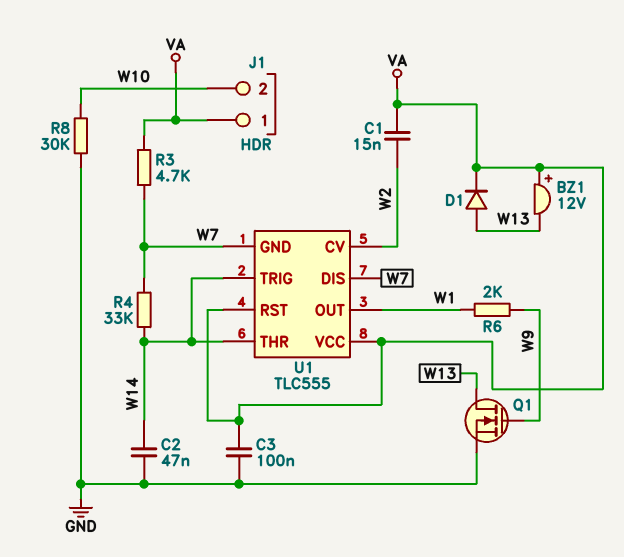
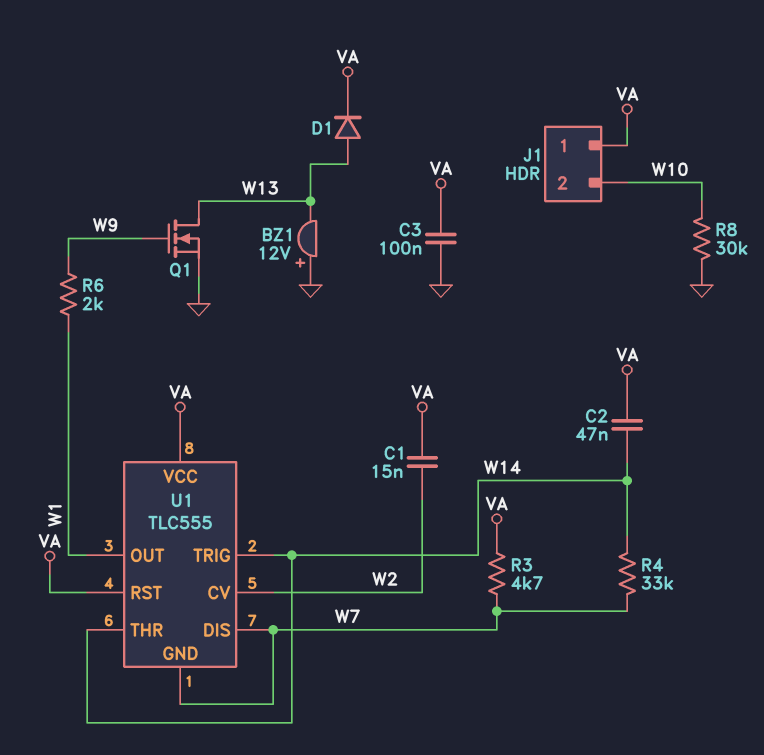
BZ1: buzzer 12V (plus VA, minus W13) -> buzzer 12V (plus GND, minus W13)
C2: 47nF (GND, W14) -> 47nF (VA, W14)

